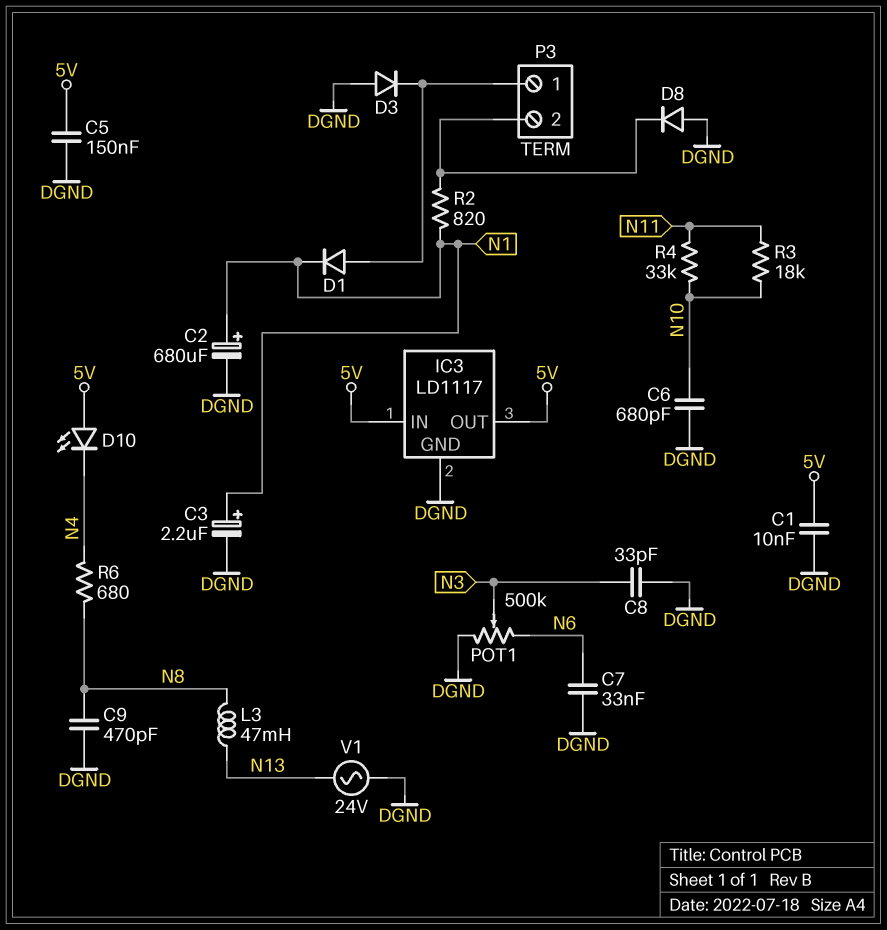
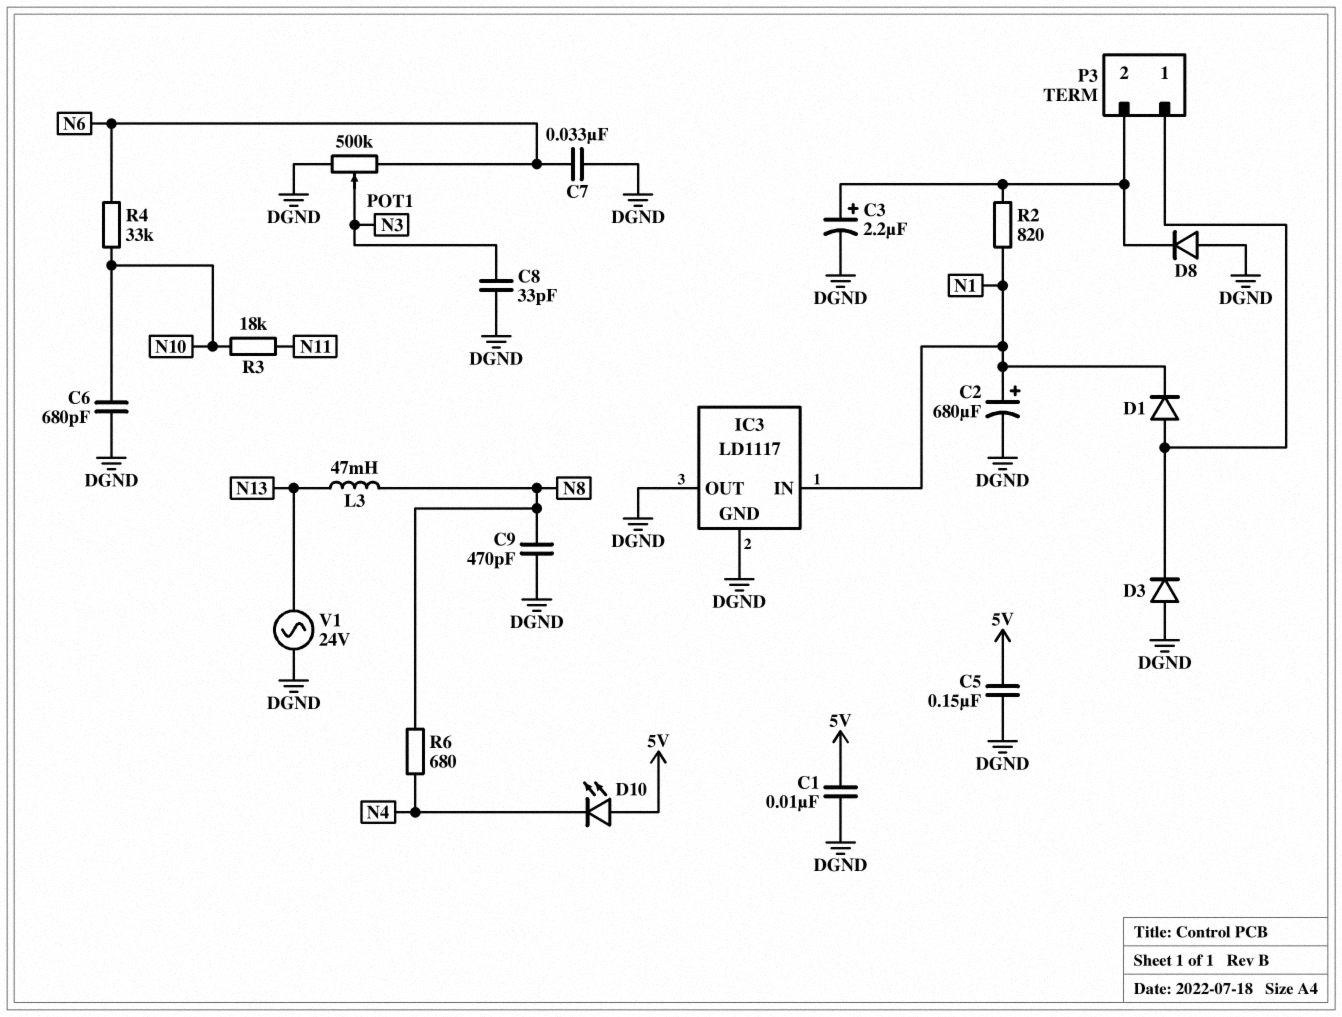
C3: 2.2uF (plus N1, minus DGND) -> 2.2uF (plus P3/2, minus DGND)
IC3 pin IN: 5V -> N1
IC3 pin OUT: 5V -> DGND
R4: 33k (N10, N11) -> 33k (N6, N10)

